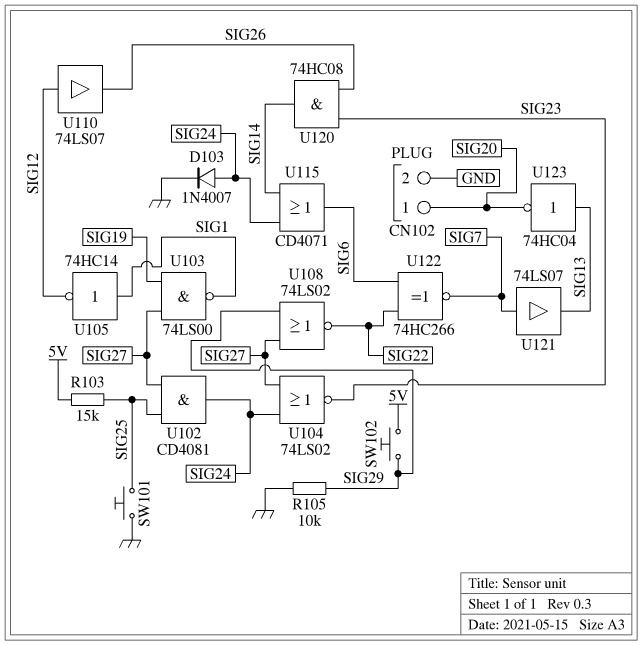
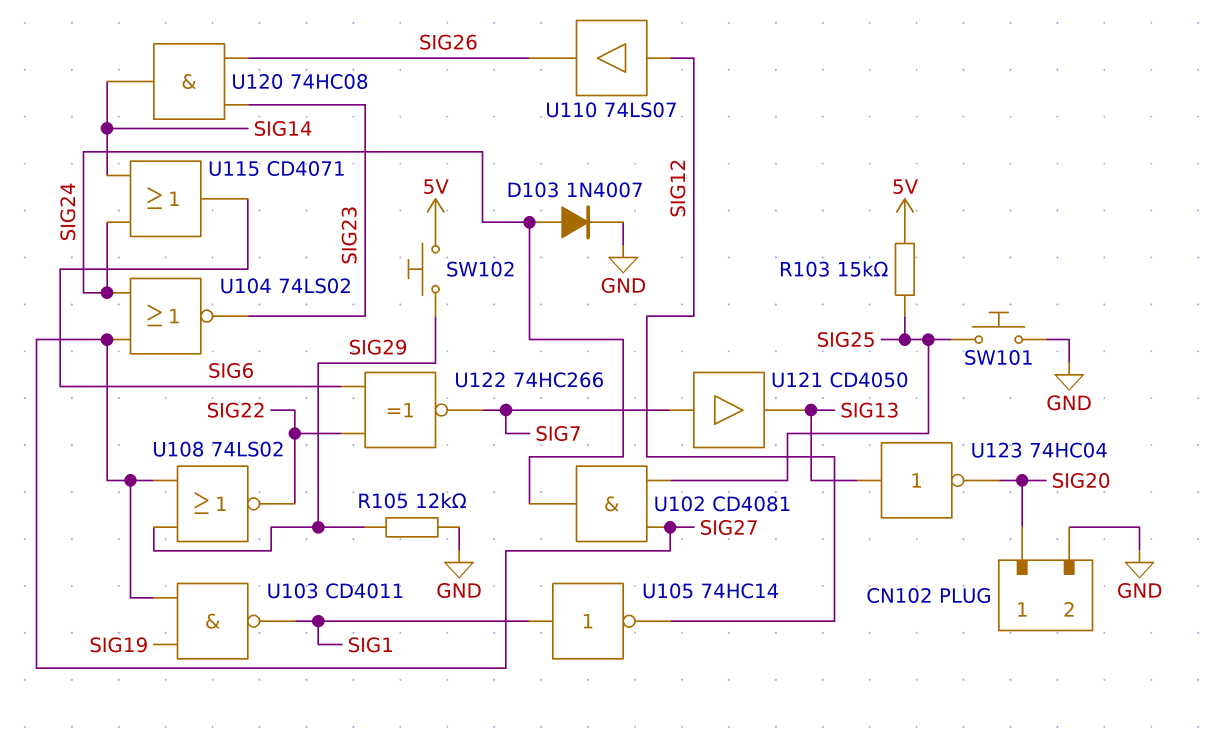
R105: 10k (GND, SIG29) -> 12k (GND, SIG29)
U103: NAND 74LS00 (in SIG19, in SIG27, out SIG1) -> NAND CD4011 (in SIG19, in SIG27, out SIG1)
U121: buffer 74LS07 (in SIG7, out SIG13) -> buffer CD4050 (in SIG7, out SIG13)

